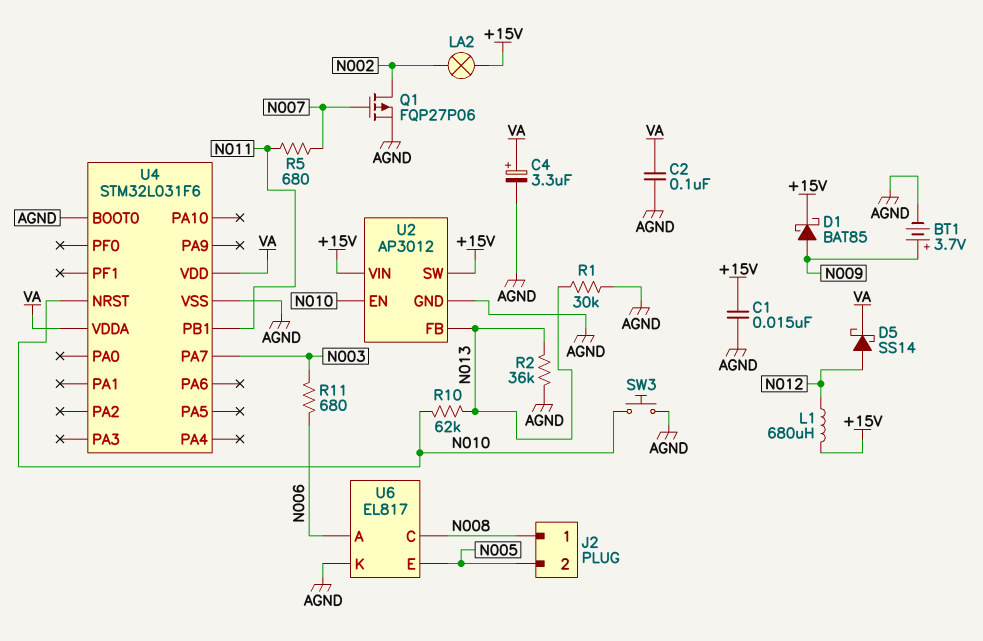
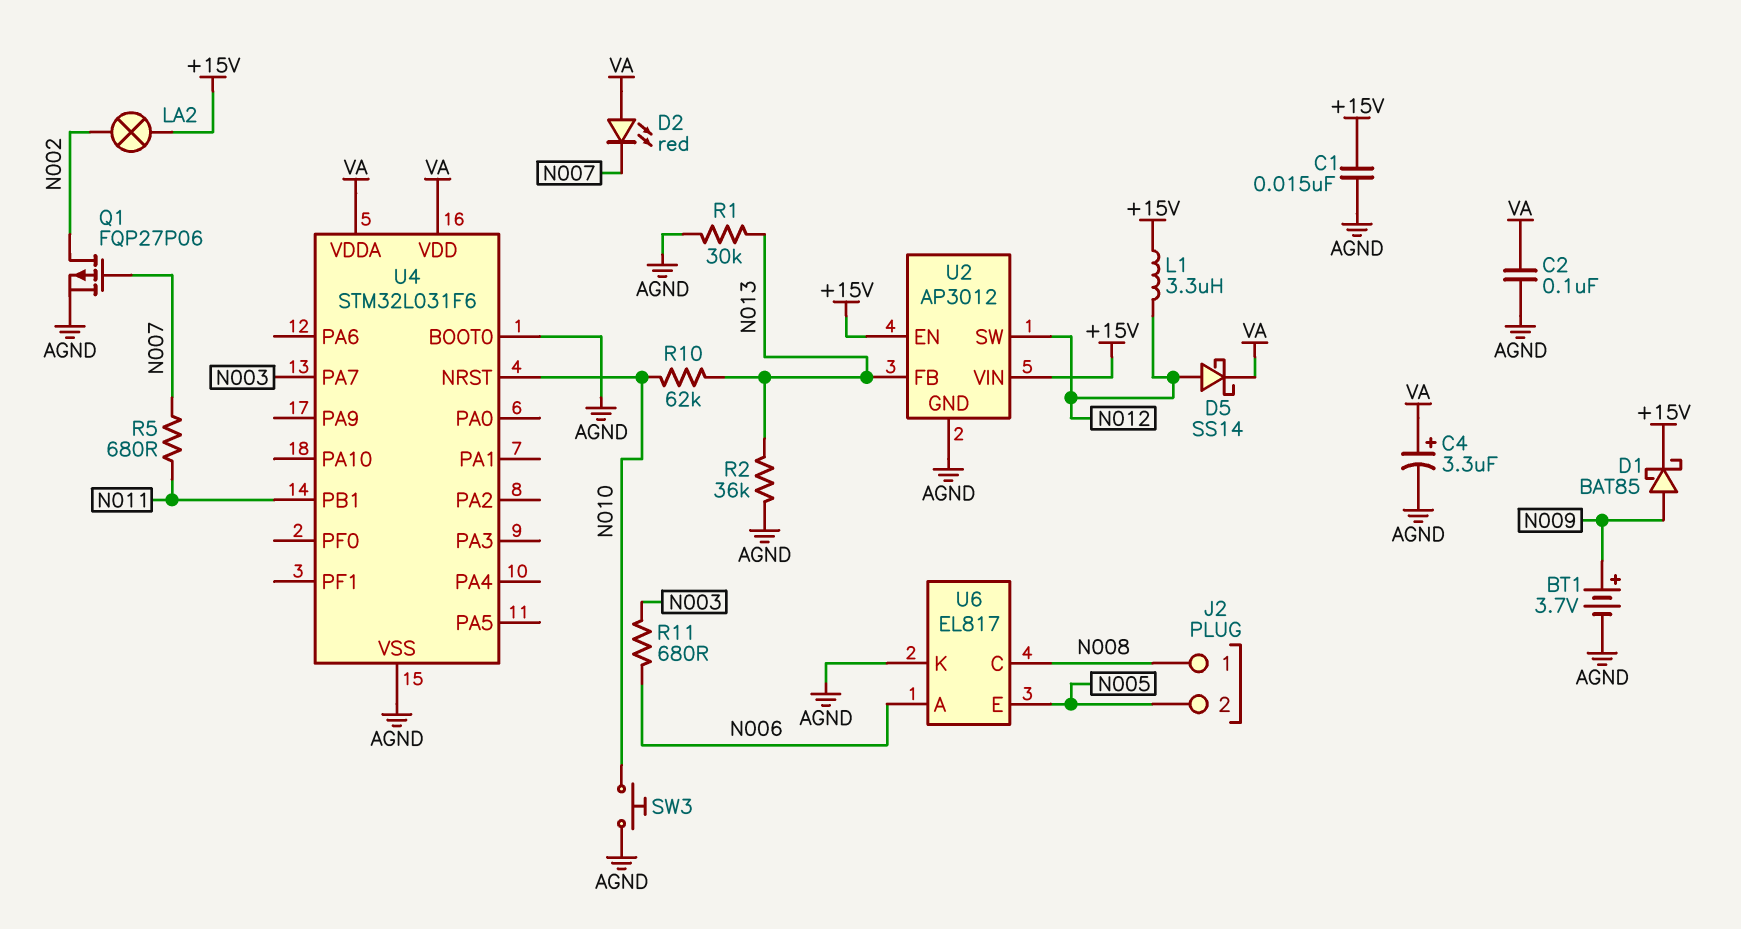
D2: none -> LED red (A VA, K N007)
L1: 680uH (+15V, N012) -> 3.3uH (+15V, N012)
U2 pin EN: N010 -> +15V
U2 pin SW: +15V -> N012

